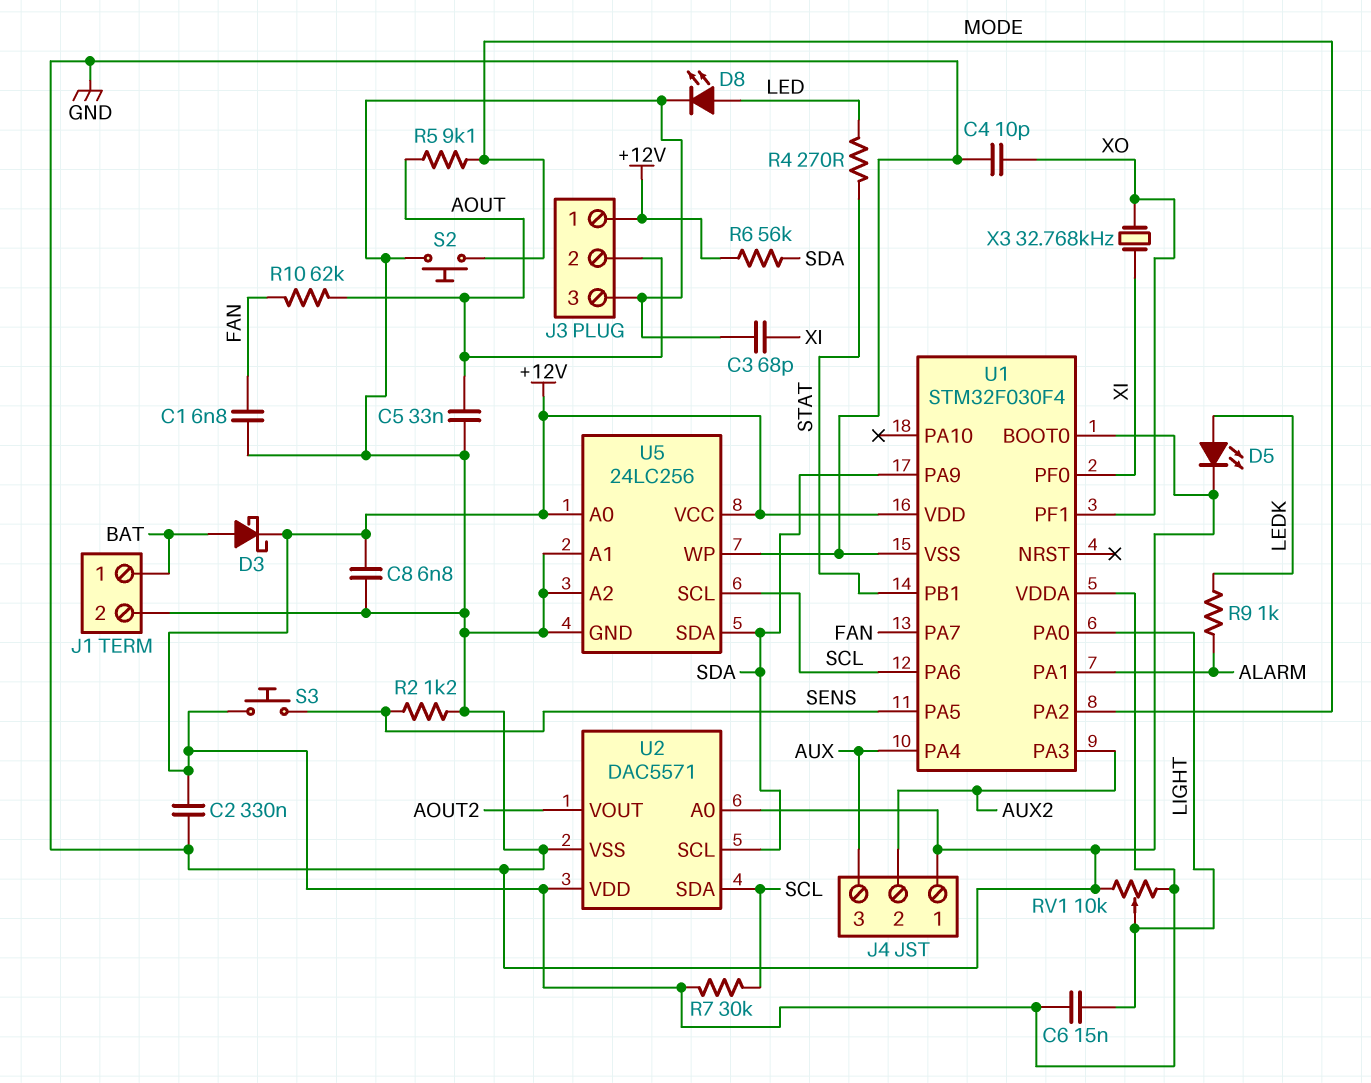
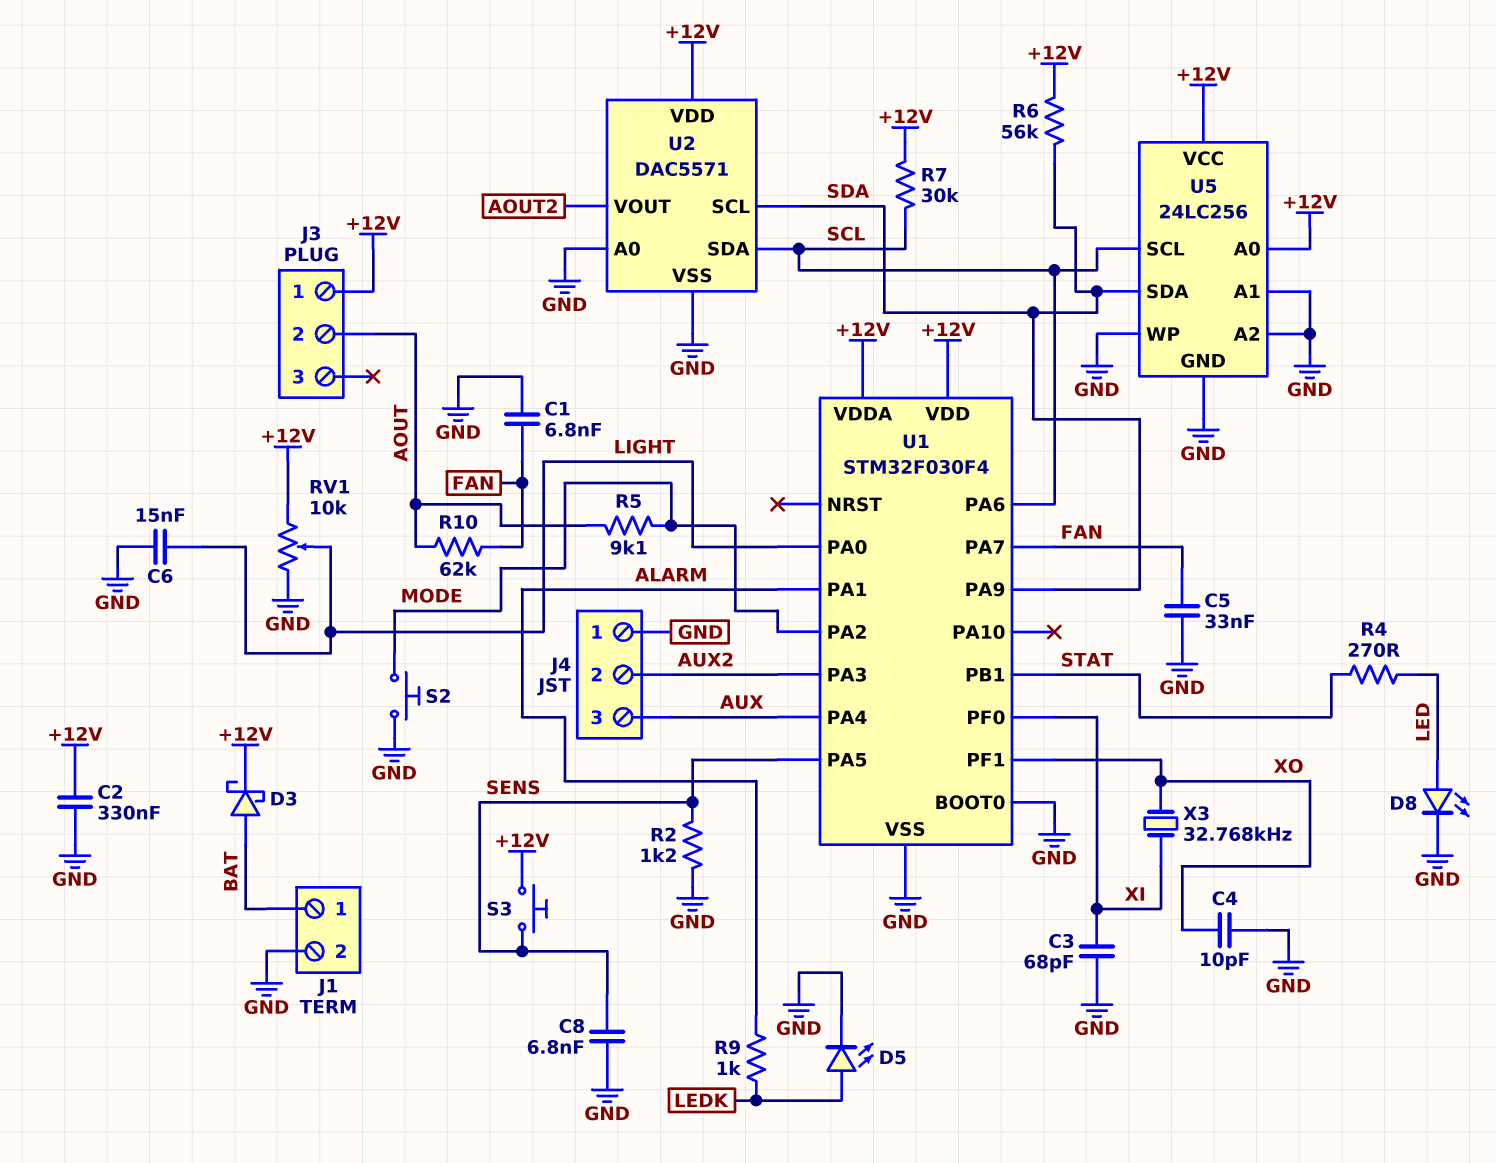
C5: 33nF (AOUT, GND) -> 33nF (FAN, GND)
C6: 15nF (+12V, LIGHT) -> 15nF (GND, LIGHT)
C8: 6.8nF (+12V, GND) -> 6.8nF (GND, SENS)
J3 pin 3: GND -> none

